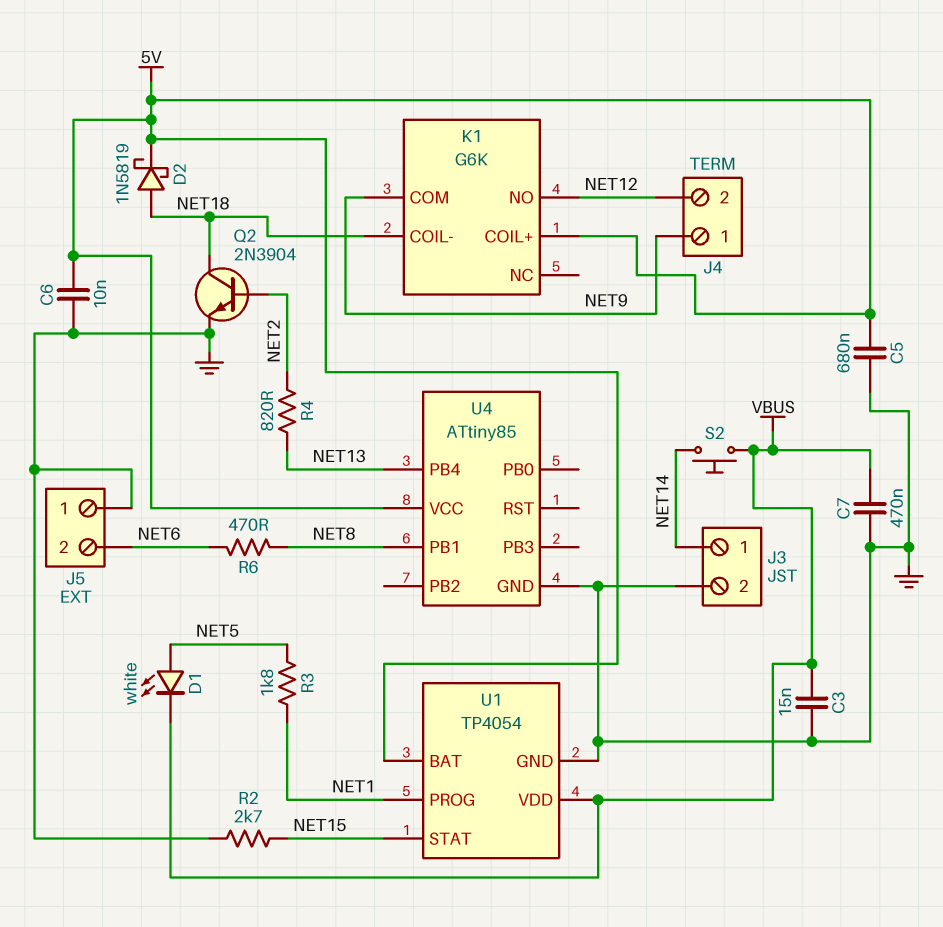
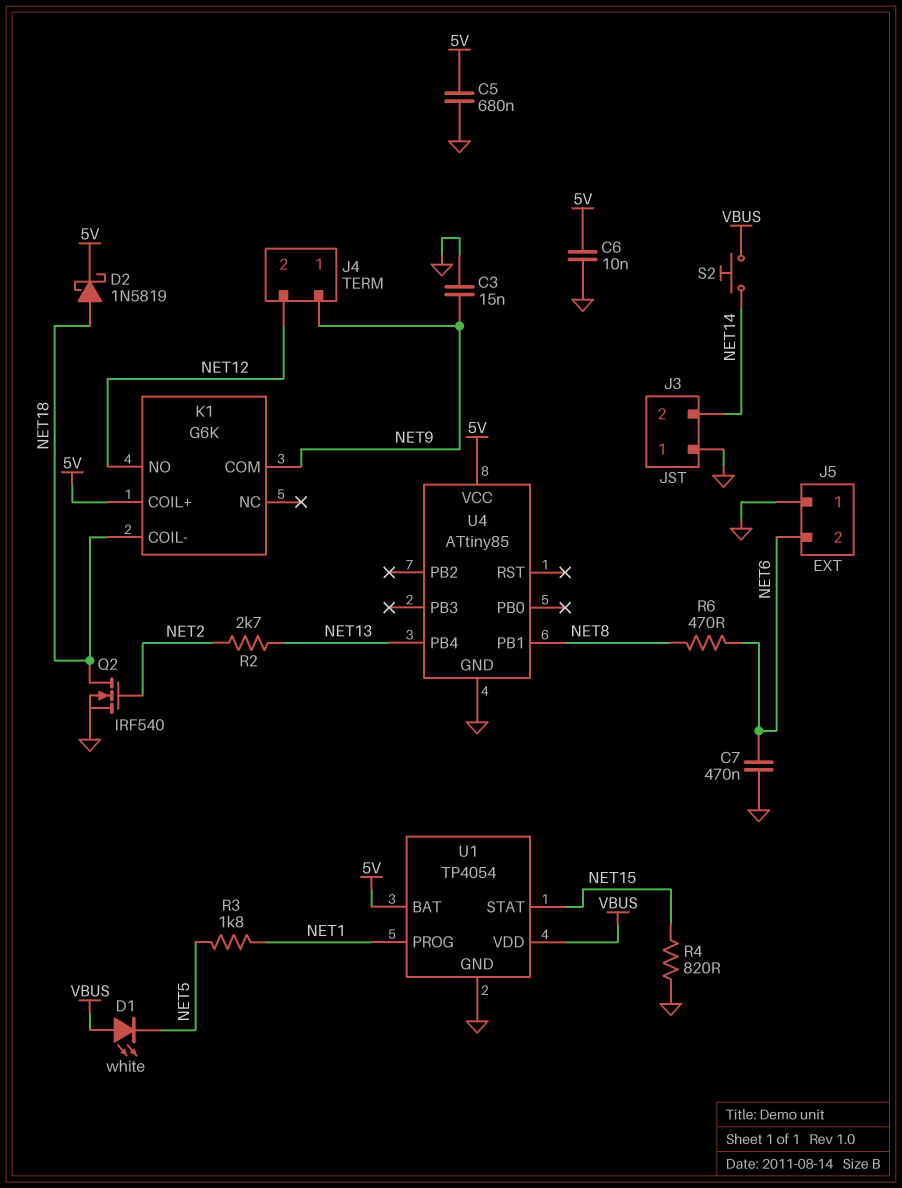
C3: 15nF (GND, VBUS) -> 15nF (GND, NET9)
C7: 470nF (GND, VBUS) -> 470nF (GND, NET6)
D1: LED white (A NET5, K VBUS) -> LED white (A VBUS, K NET5)
J3 pin 1: NET14 -> GND
J3 pin 2: GND -> NET14
Q2: NPN 2N3904 (B NET2, C NET18, E GND) -> NMOS IRF540 (G NET2, D NET18, S GND)
R2: 2.7k (GND, NET15) -> 2.7k (NET2, NET13)
R4: 820 (NET2, NET13) -> 820 (GND, NET15)

